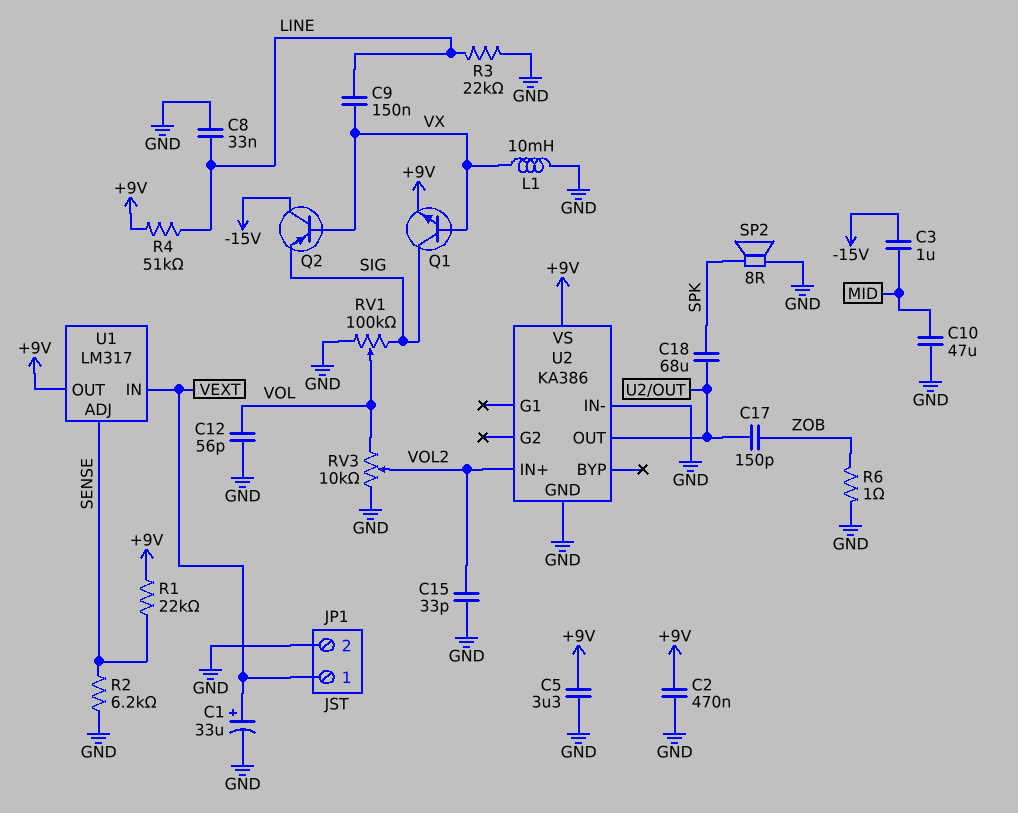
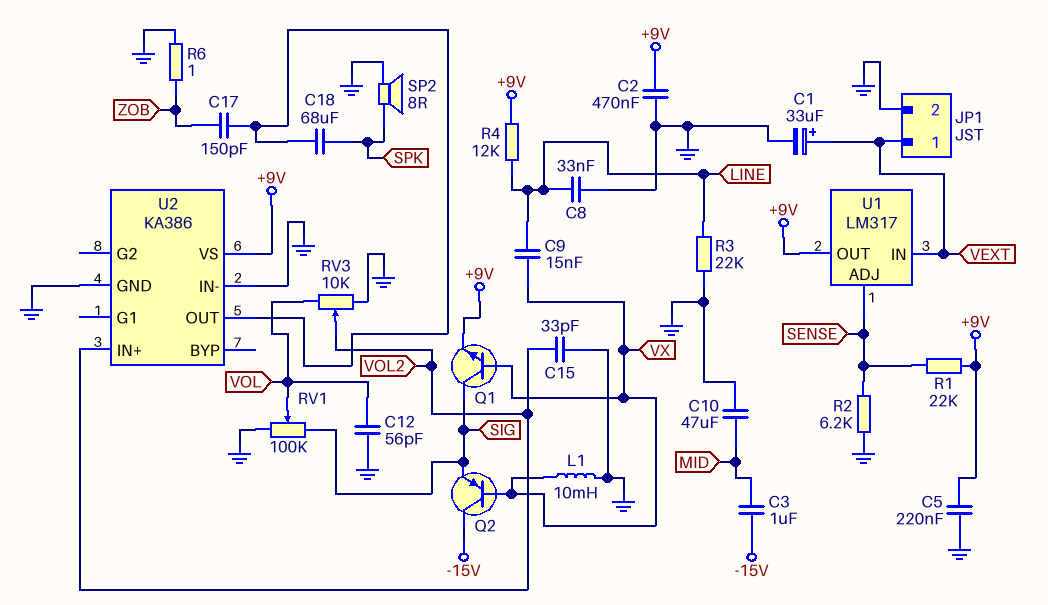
C5: 3.3uF (+9V, GND) -> 220nF (+9V, GND)
C9: 150nF (LINE, VX) -> 15nF (LINE, VX)
R4: 51k (+9V, LINE) -> 12k (+9V, LINE)

